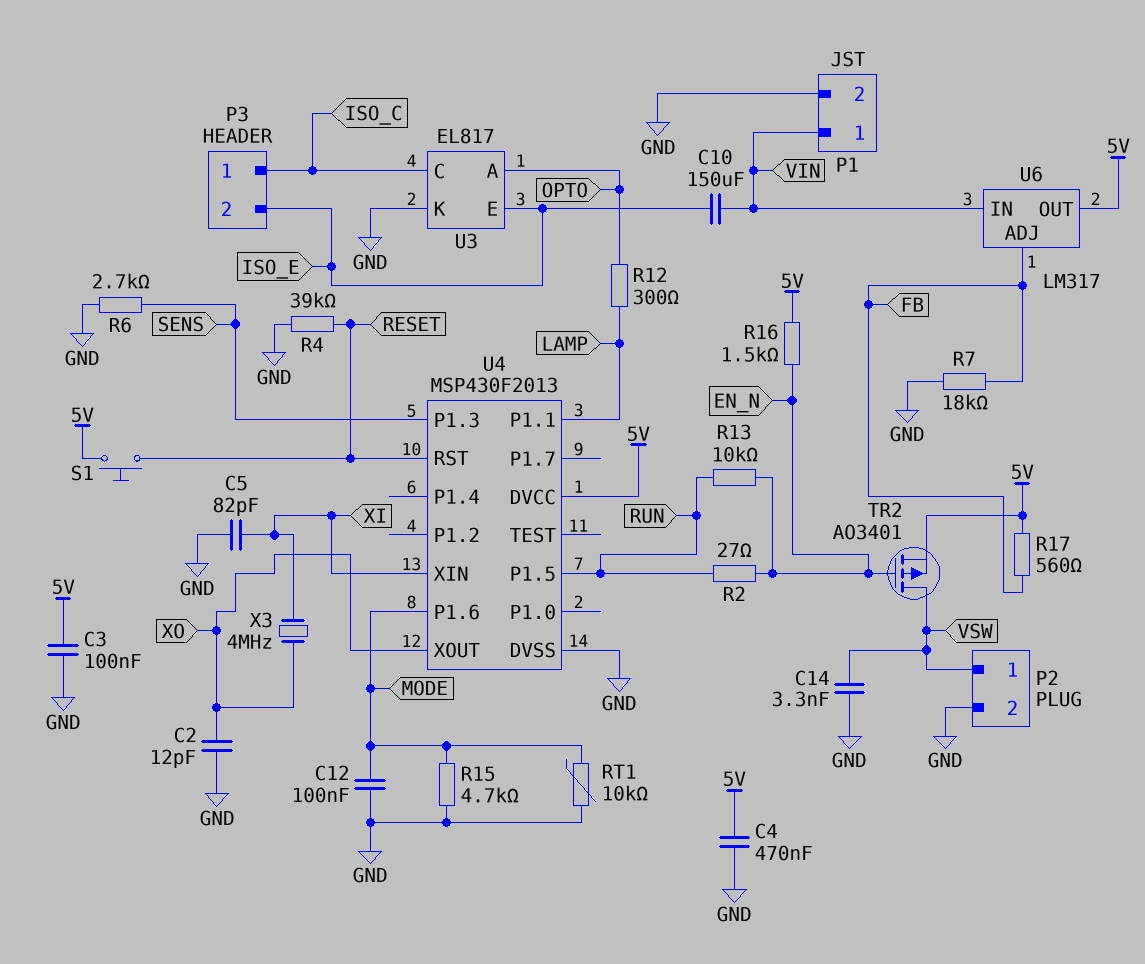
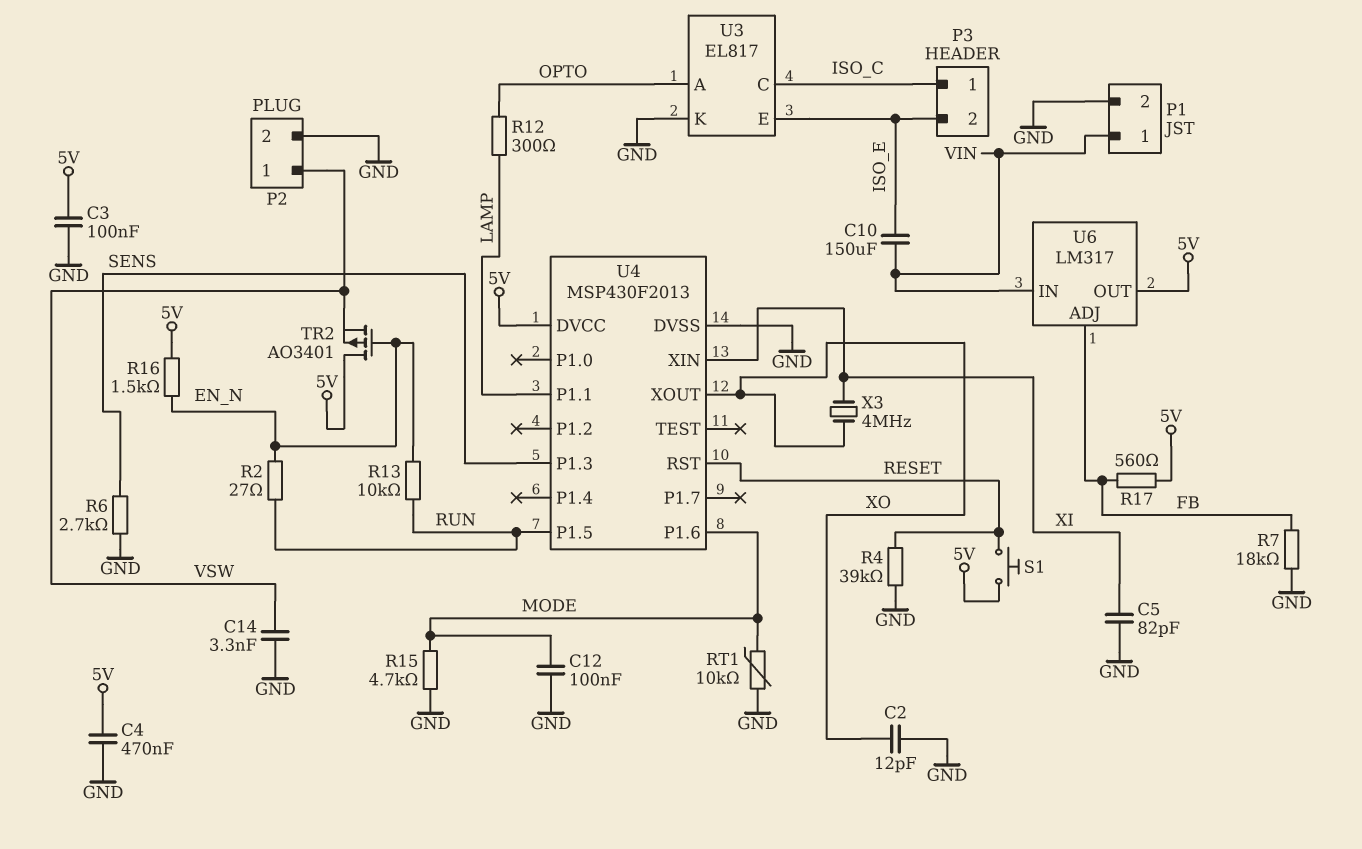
TR2: PMOS AO3401 (G EN_N, D VSW, S 5V) -> PMOS AO3401 (G EN_N, D 5V, S VSW)

